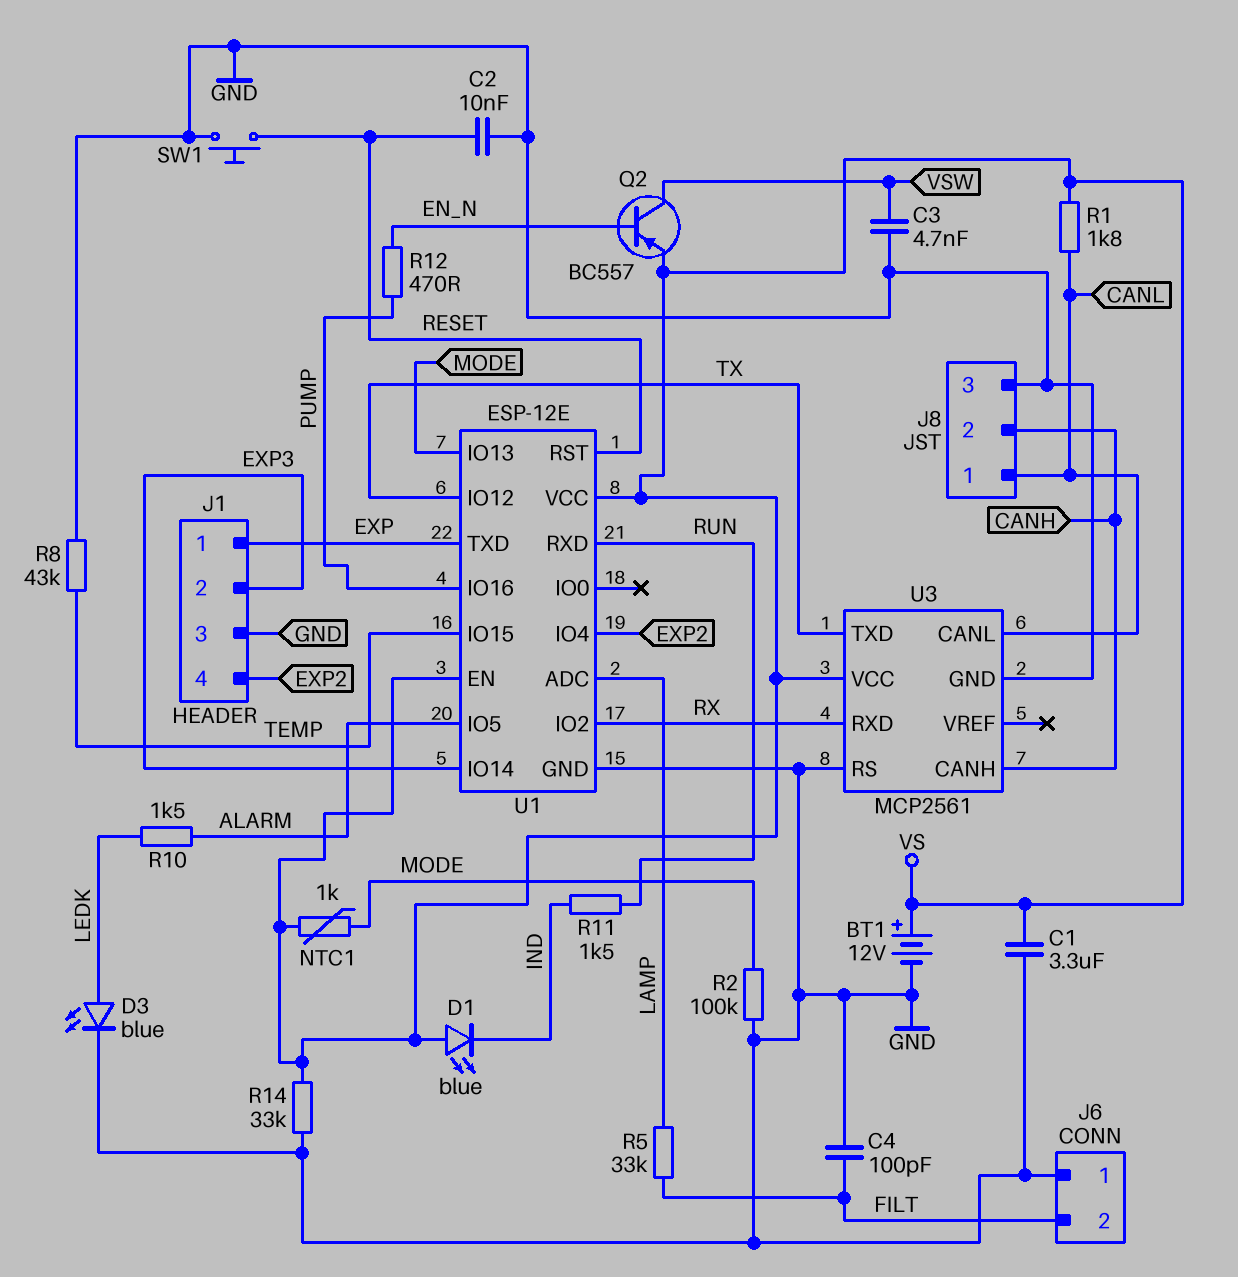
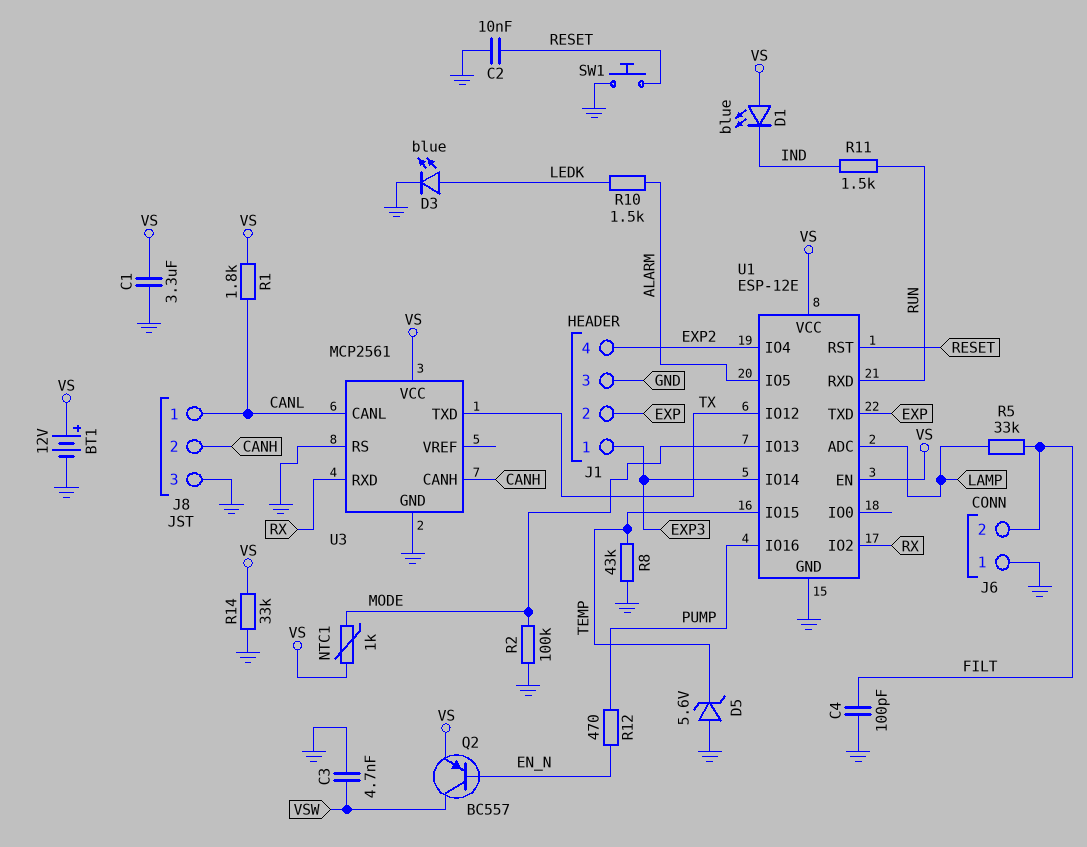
D5: none -> zener 5.6V (A GND, K TEMP)
J1 pin 1: EXP -> EXP3
J1 pin 2: EXP3 -> EXP

